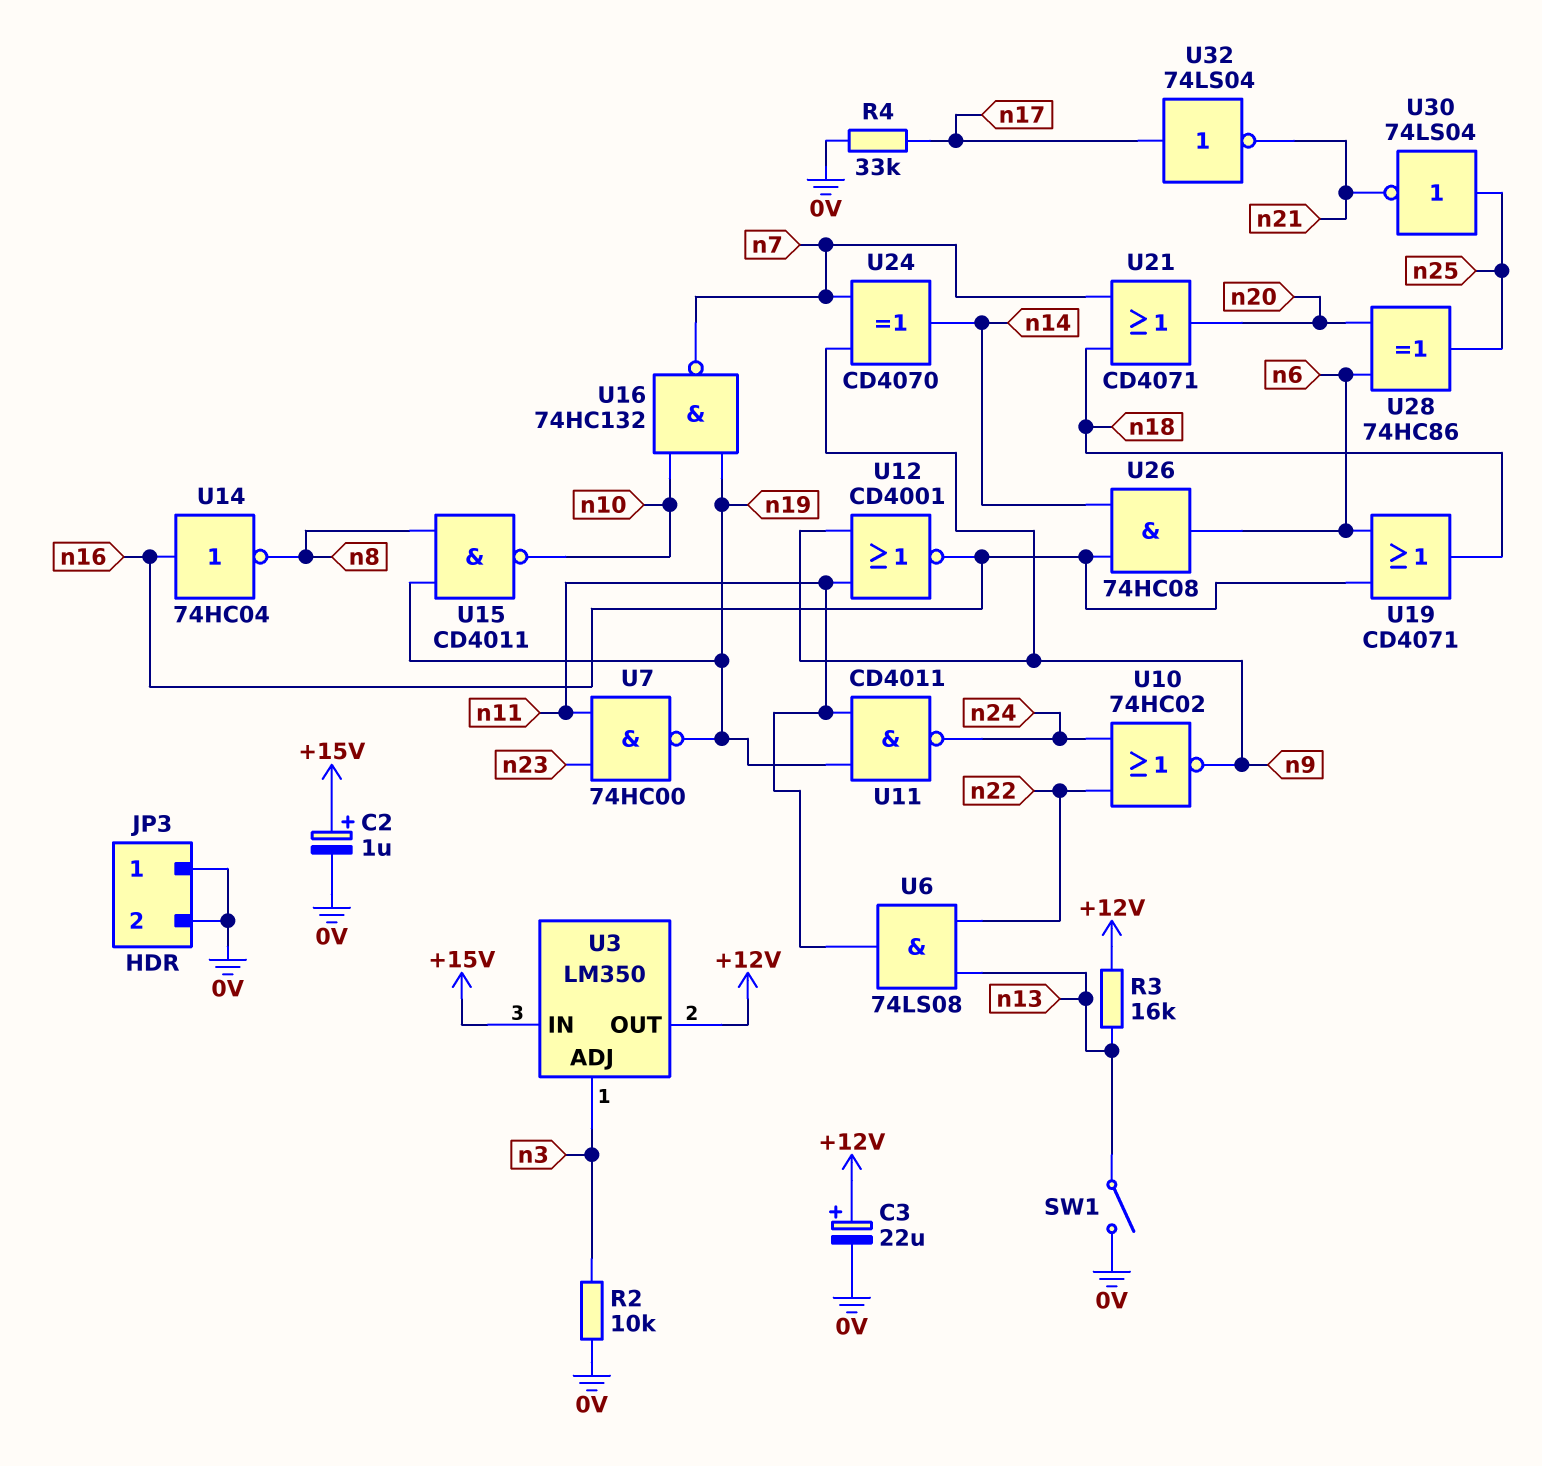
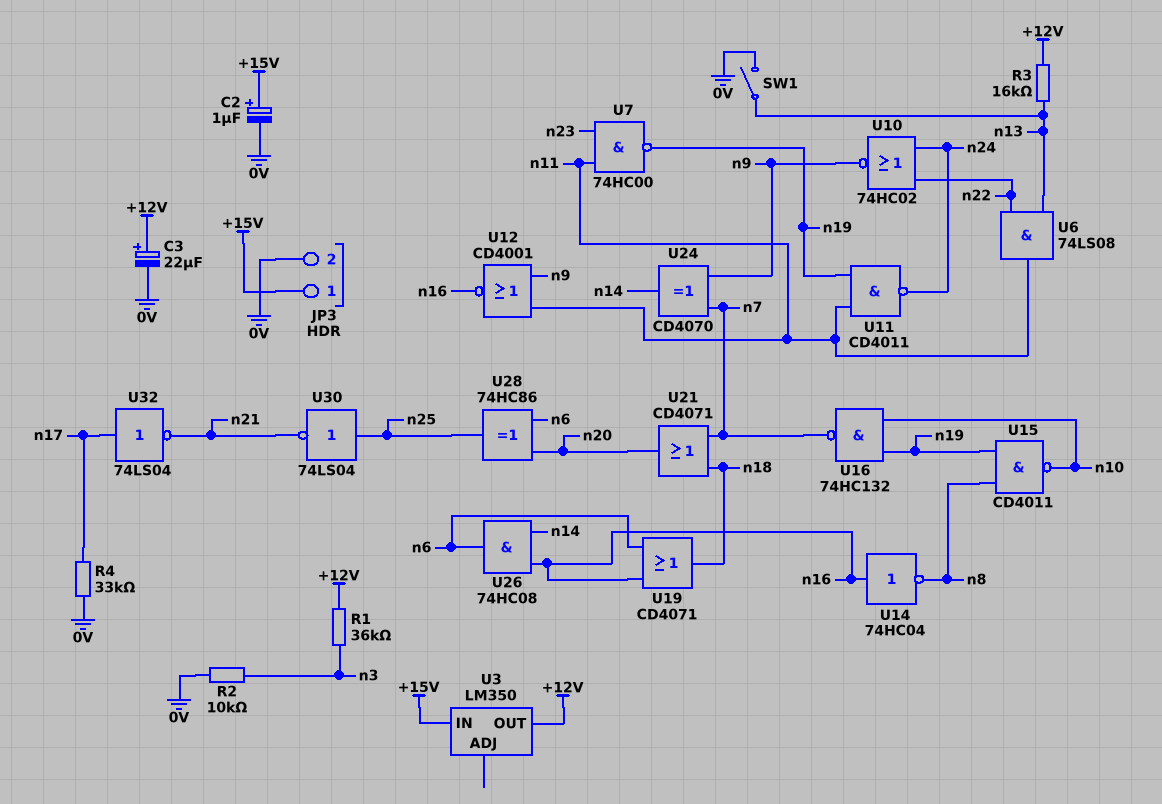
JP3 pin 1: 0V -> +15V
R1: none -> 36k (+12V, n3)
U3 pin ADJ: n3 -> none

